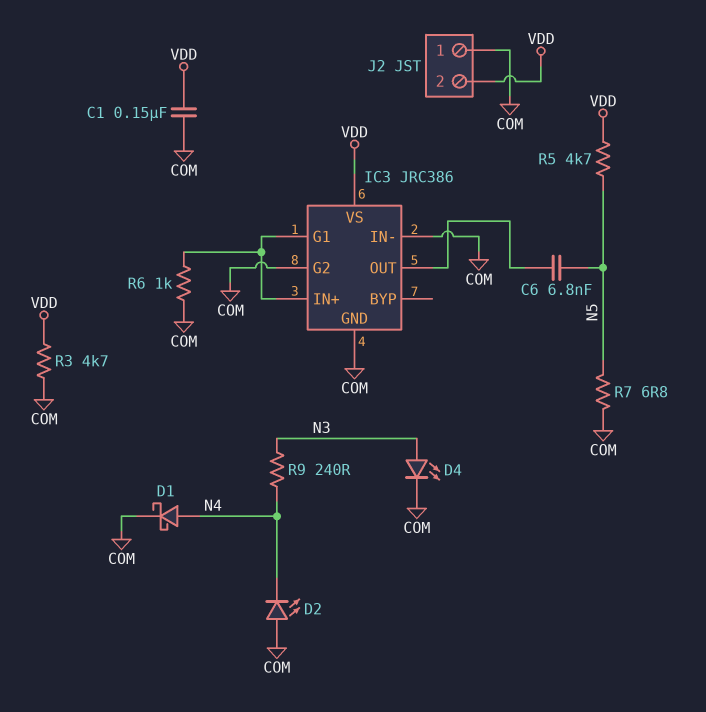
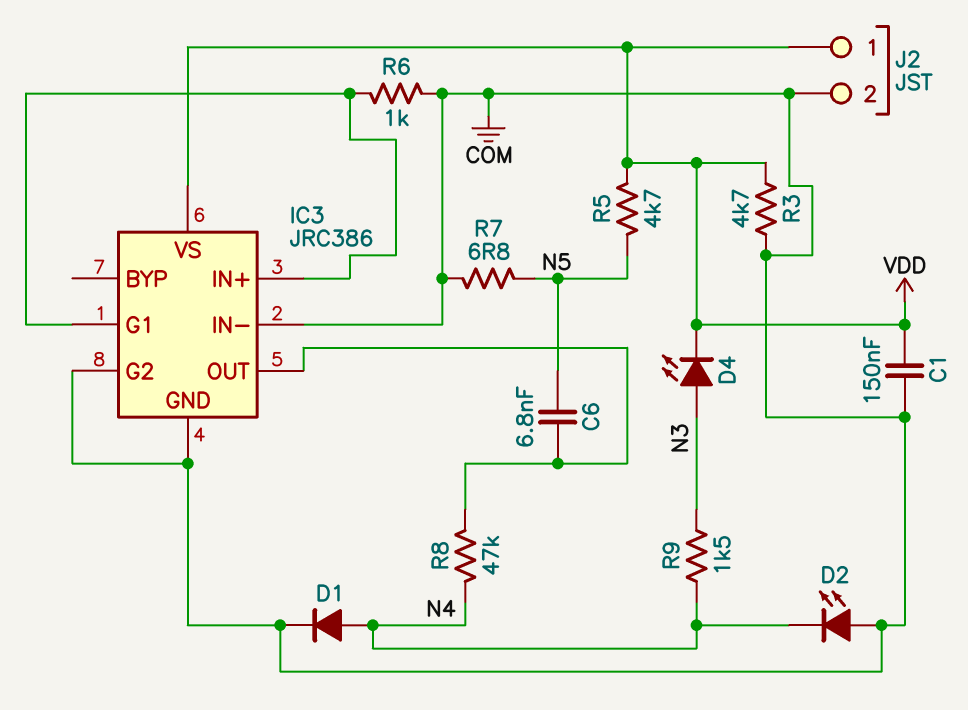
D1: schottky (A N4, K COM) -> diode (A N4, K COM)
D4: LED (A N3, K COM) -> LED (A N3, K VDD)
J2 pin 1: COM -> VDD
J2 pin 2: VDD -> COM
R8: none -> 47k (IC3/OUT, N4)
R9: 240 (N3, N4) -> 1.5k (N3, N4)

